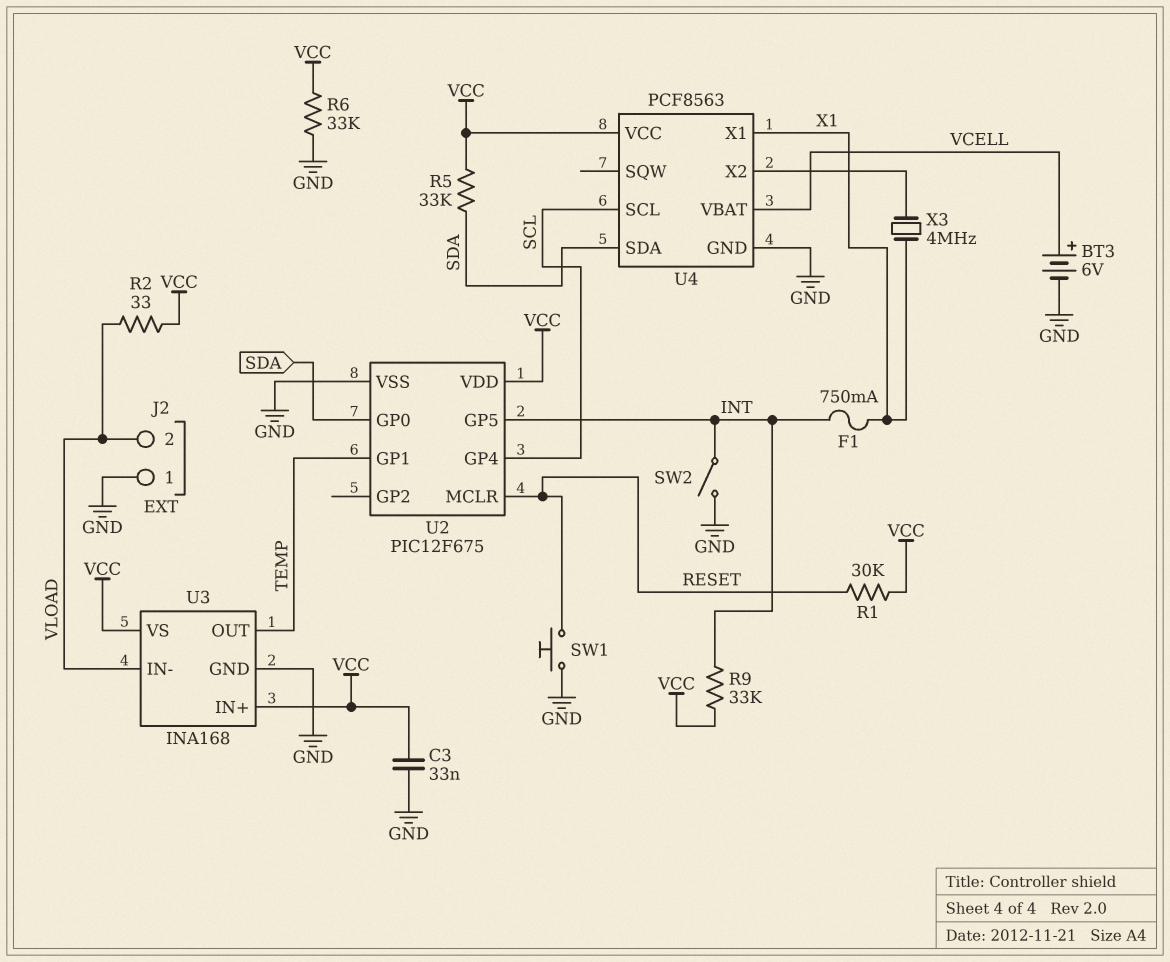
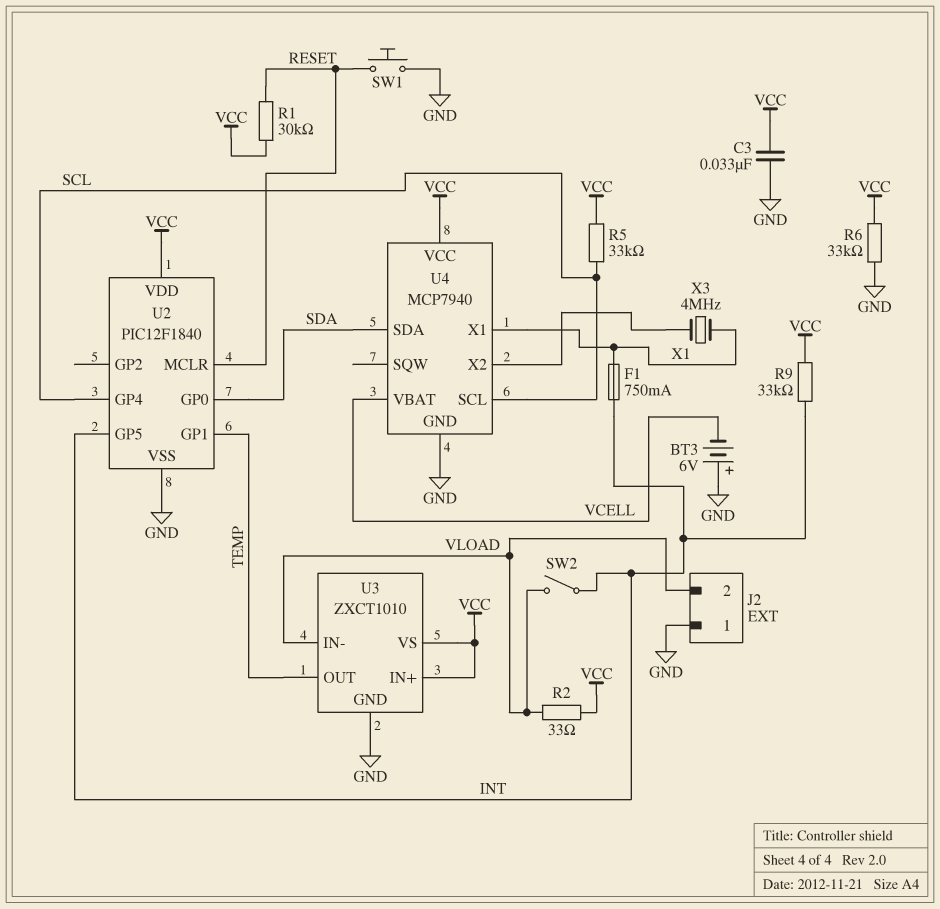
BT3: 6V (plus VCELL, minus GND) -> 6V (plus GND, minus VCELL)
R5: 33k (SDA, VCC) -> 33k (SCL, VCC)
SW2: switch (GND, INT) -> switch (INT, VLOAD)
U2: PIC12F675 -> PIC12F1840
U3: INA168 -> ZXCT1010
U4: PCF8563 -> MCP7940

